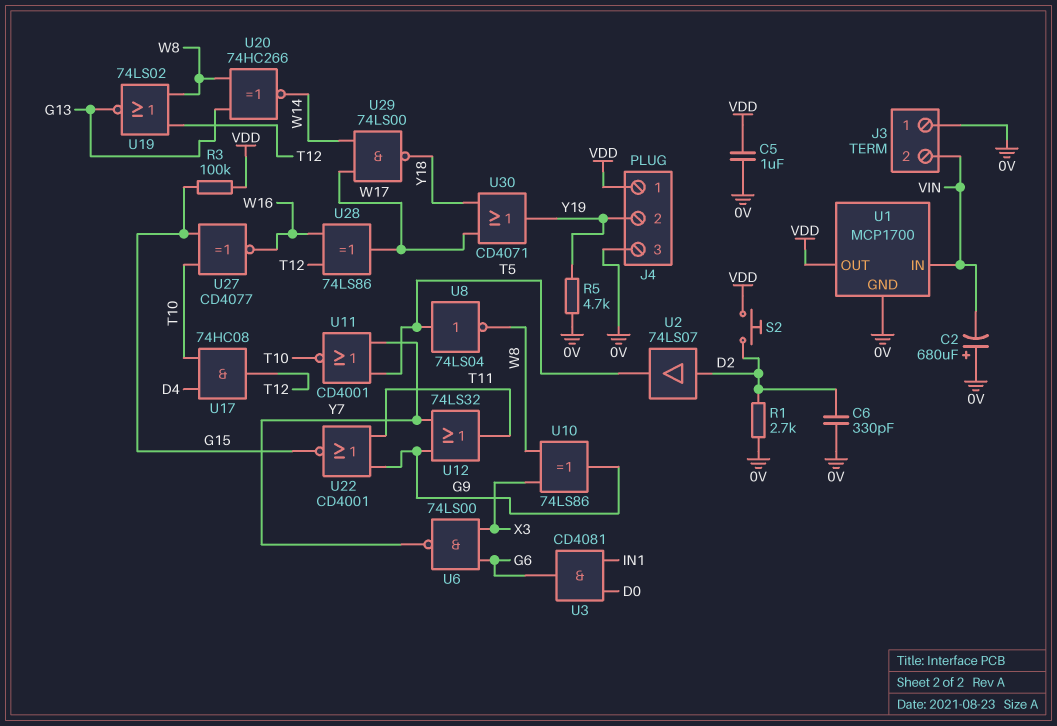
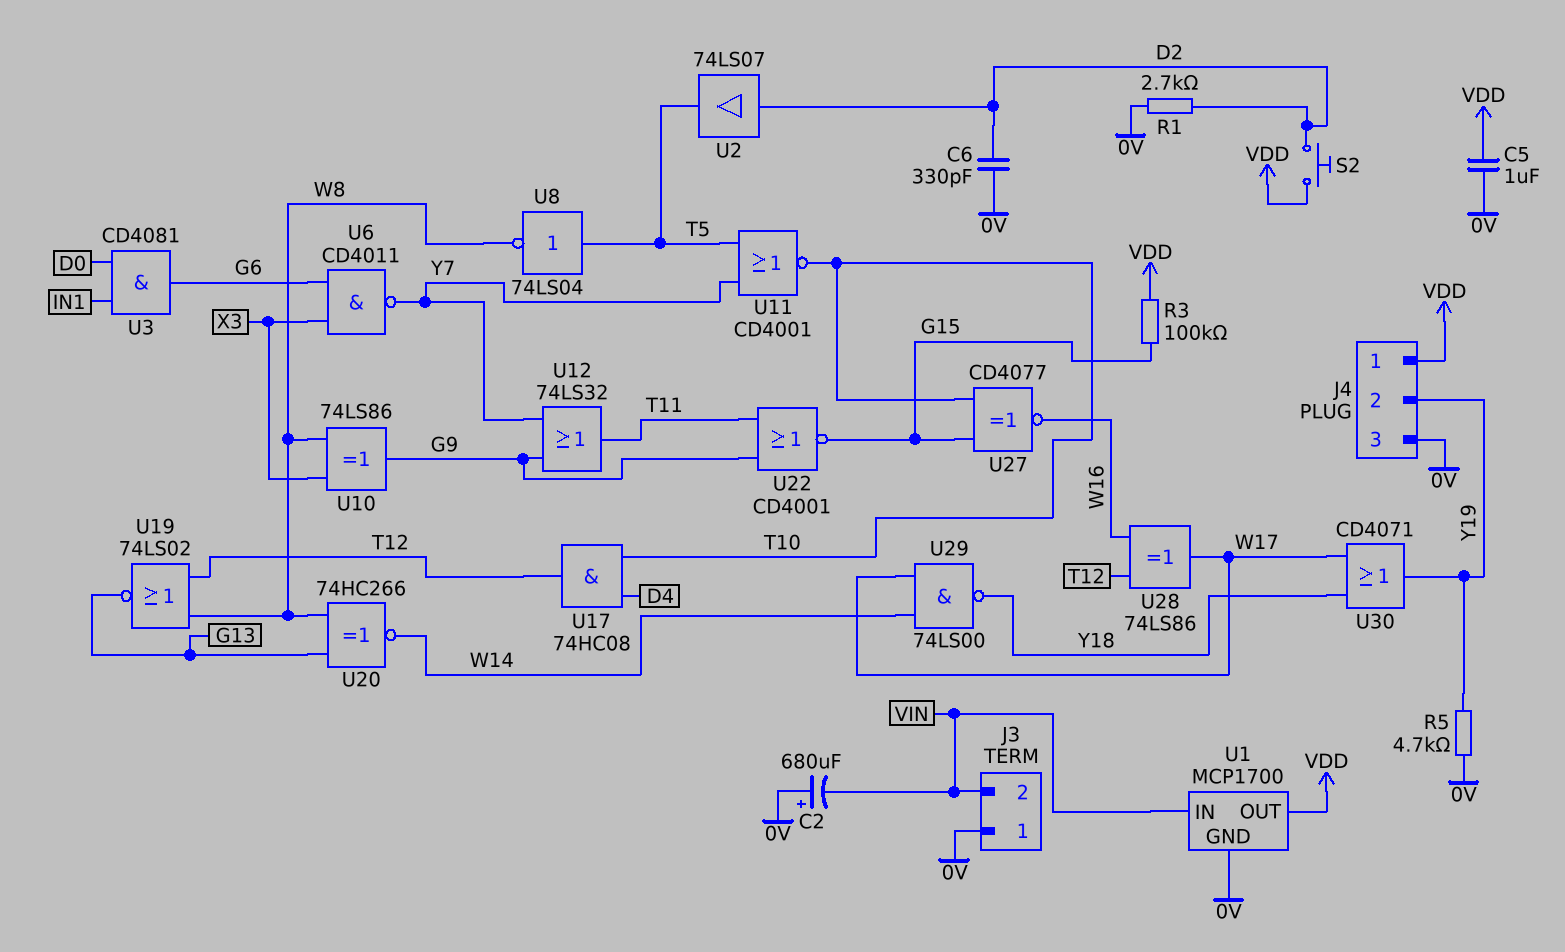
U6: NAND 74LS00 (in G6, in X3, out Y7) -> NAND CD4011 (in G6, in X3, out Y7)

